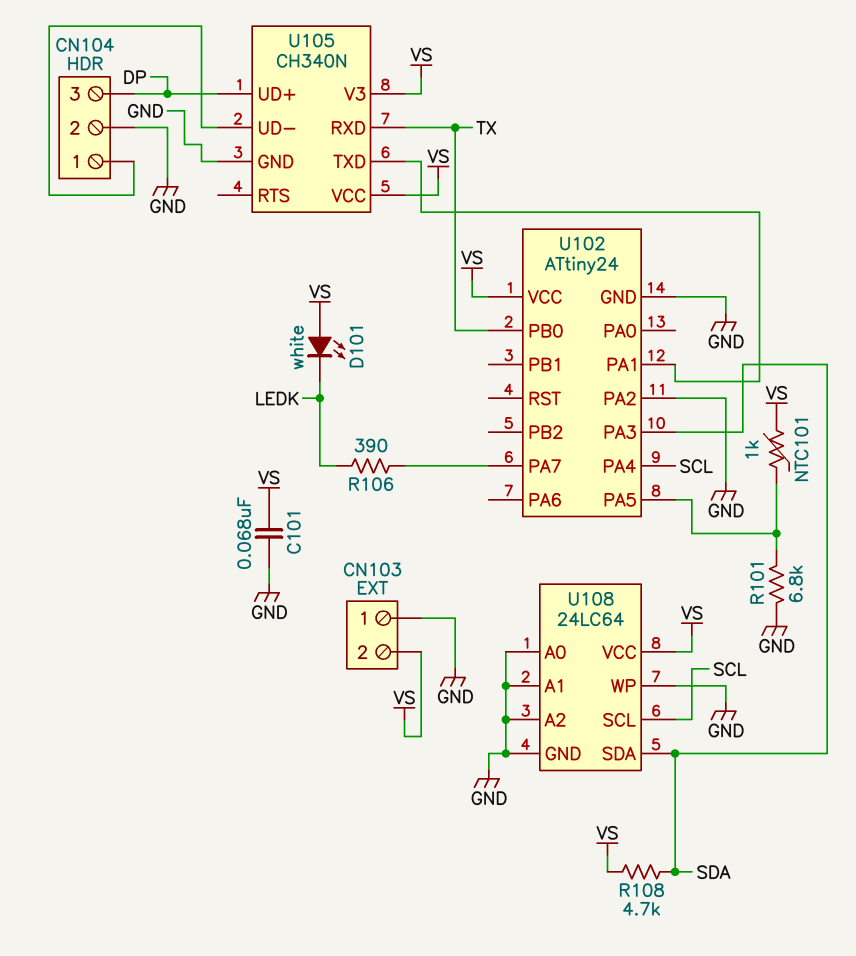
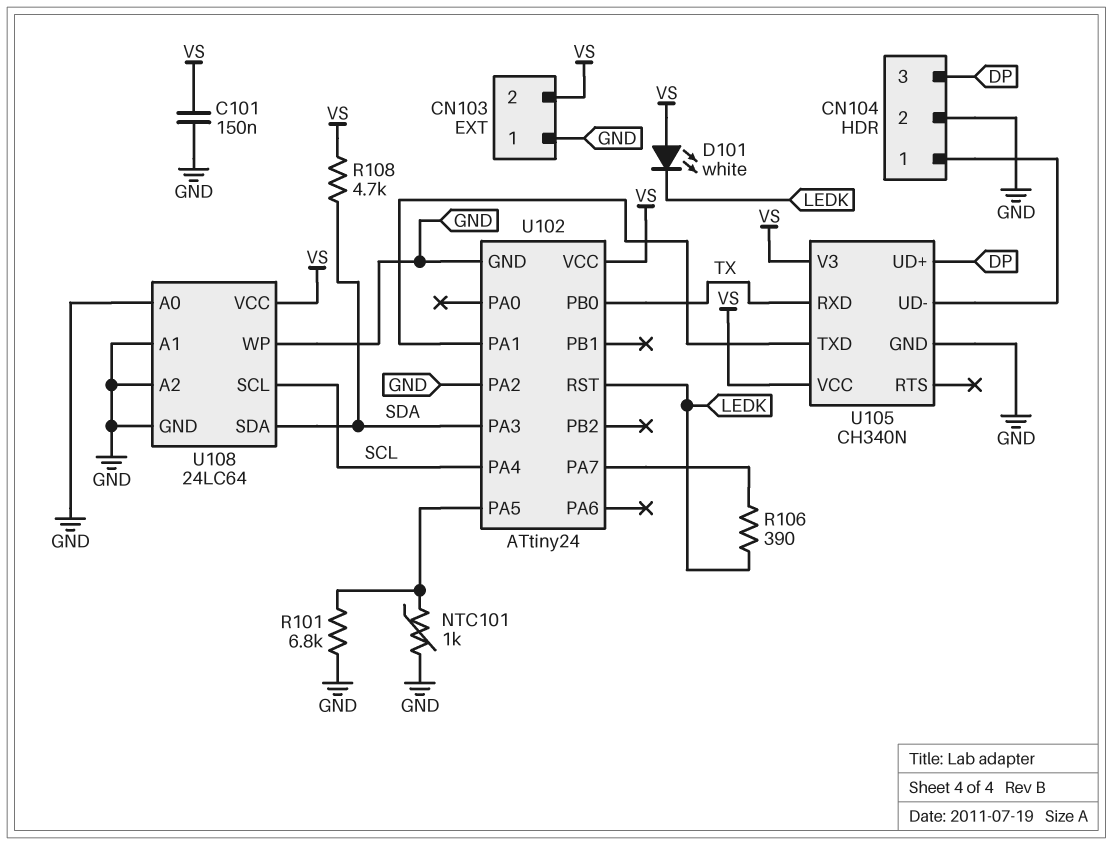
C101: 68nF (GND, VS) -> 150nF (GND, VS)
NTC101: 1k (U102/PA5, VS) -> 1k (GND, U102/PA5)
U102 pin RST: none -> LEDK

